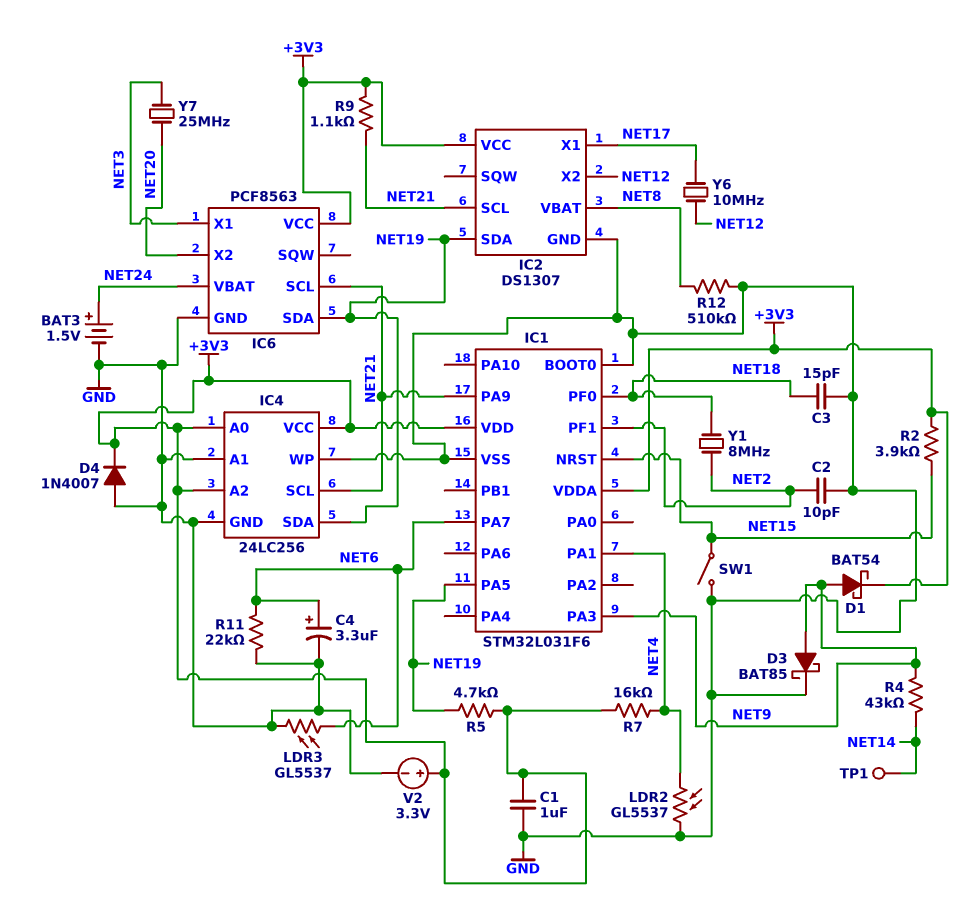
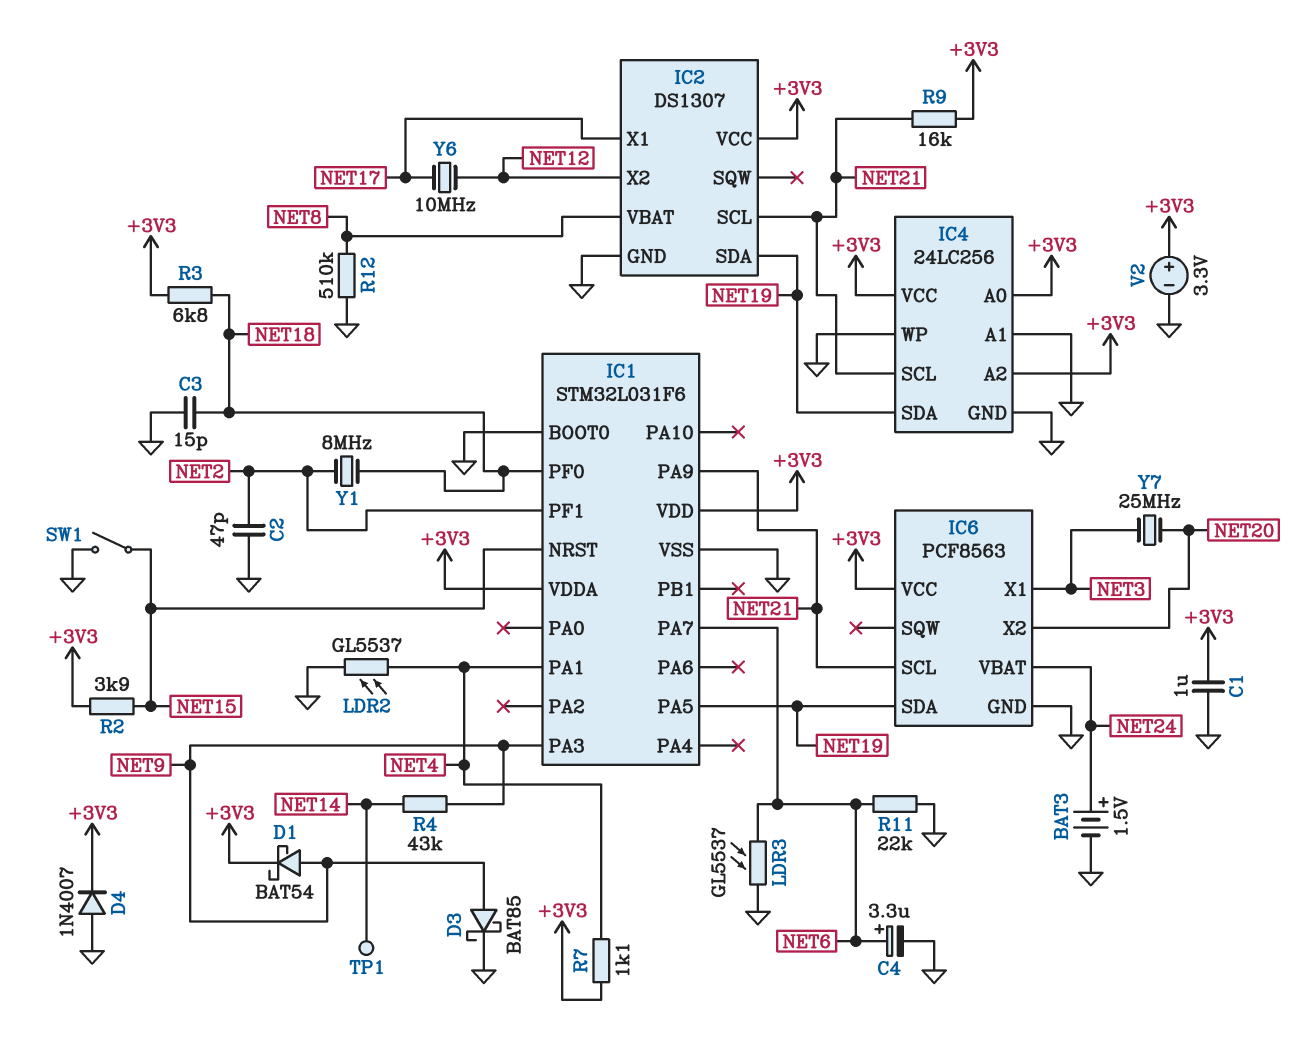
C2: 10pF (GND, NET2) -> 47pF (GND, NET2)
R3: none -> 6.8k (+3V3, NET18)
R5: 4.7k (+3V3, NET19) -> none
R7: 16k (+3V3, NET4) -> 1.1k (+3V3, NET4)
R9: 1.1k (+3V3, NET21) -> 16k (+3V3, NET21)

